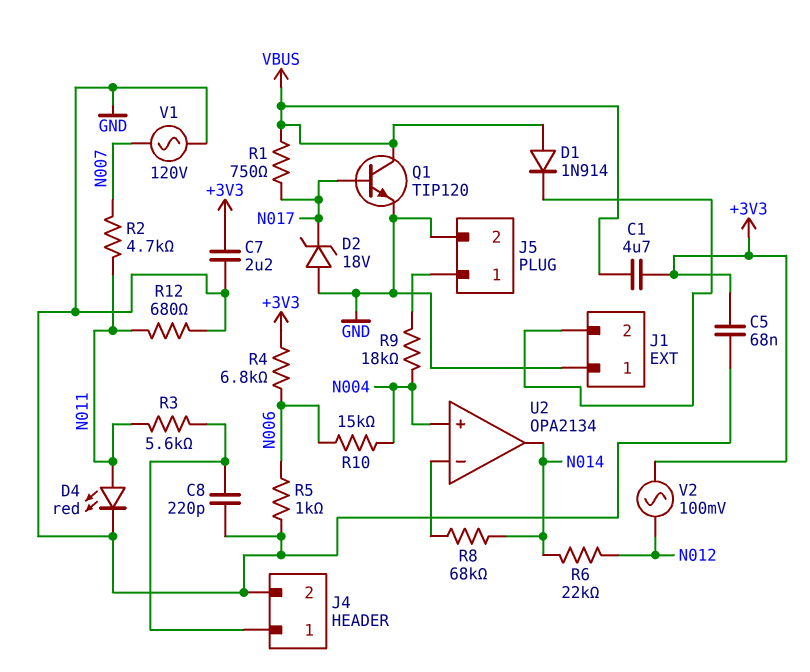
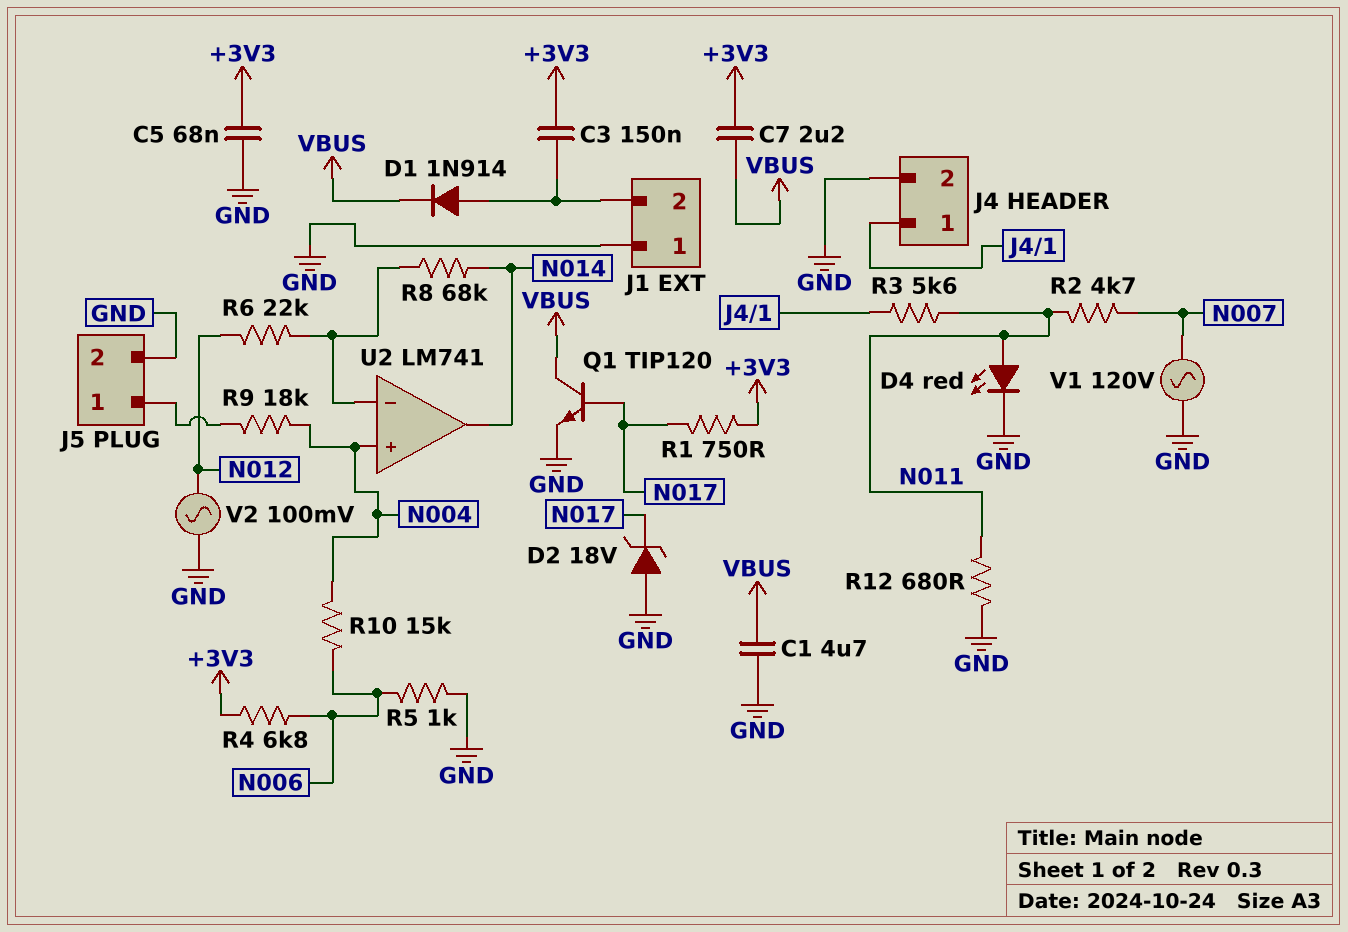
C1: 4.7uF (+3V3, VBUS) -> 4.7uF (GND, VBUS)
C3: none -> 150nF (+3V3, J1/2)
C7: 2.2uF (+3V3, GND) -> 2.2uF (+3V3, VBUS)
C8: 220pF (GND, J4/1) -> none
D1: diode 1N914 (A VBUS, K J1/2) -> diode 1N914 (A J1/2, K VBUS)
R1: 750 (N017, VBUS) -> 750 (+3V3, N017)
R6: 22k (N012, N014) -> 22k (N012, U2/in-)
U2: OPA2134 -> LM741
V2: AC 100mV (+3V3, N012) -> AC 100mV (GND, N012)

